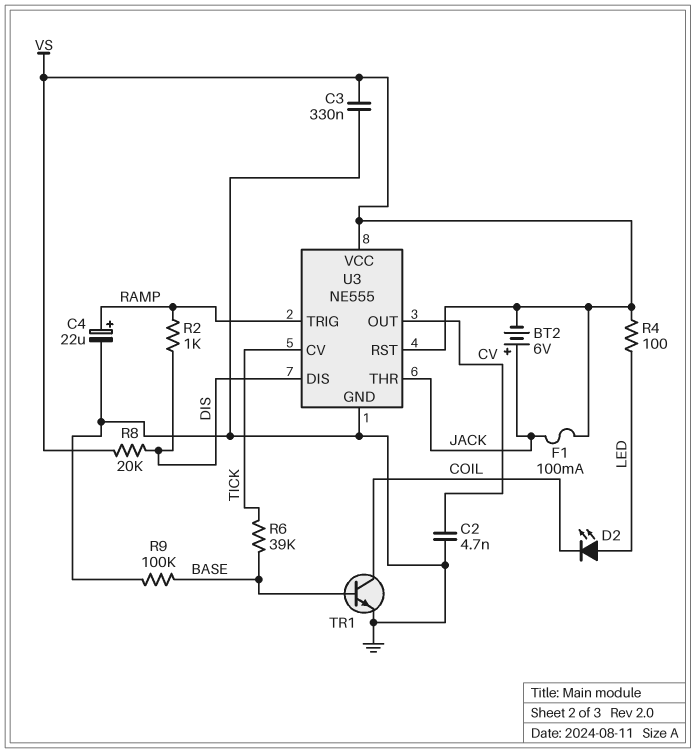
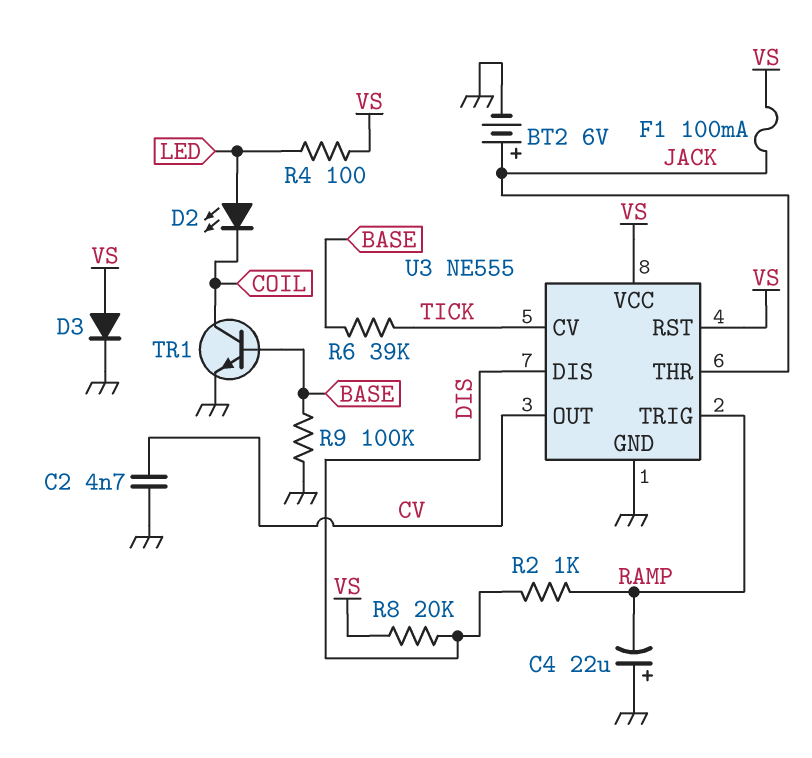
BT2: 6V (plus JACK, minus VS) -> 6V (plus JACK, minus GND)
C3: 330nF (GND, VS) -> none
C4: 22uF (plus RAMP, minus GND) -> 22uF (plus GND, minus RAMP)
D3: none -> diode (A VS, K GND)

